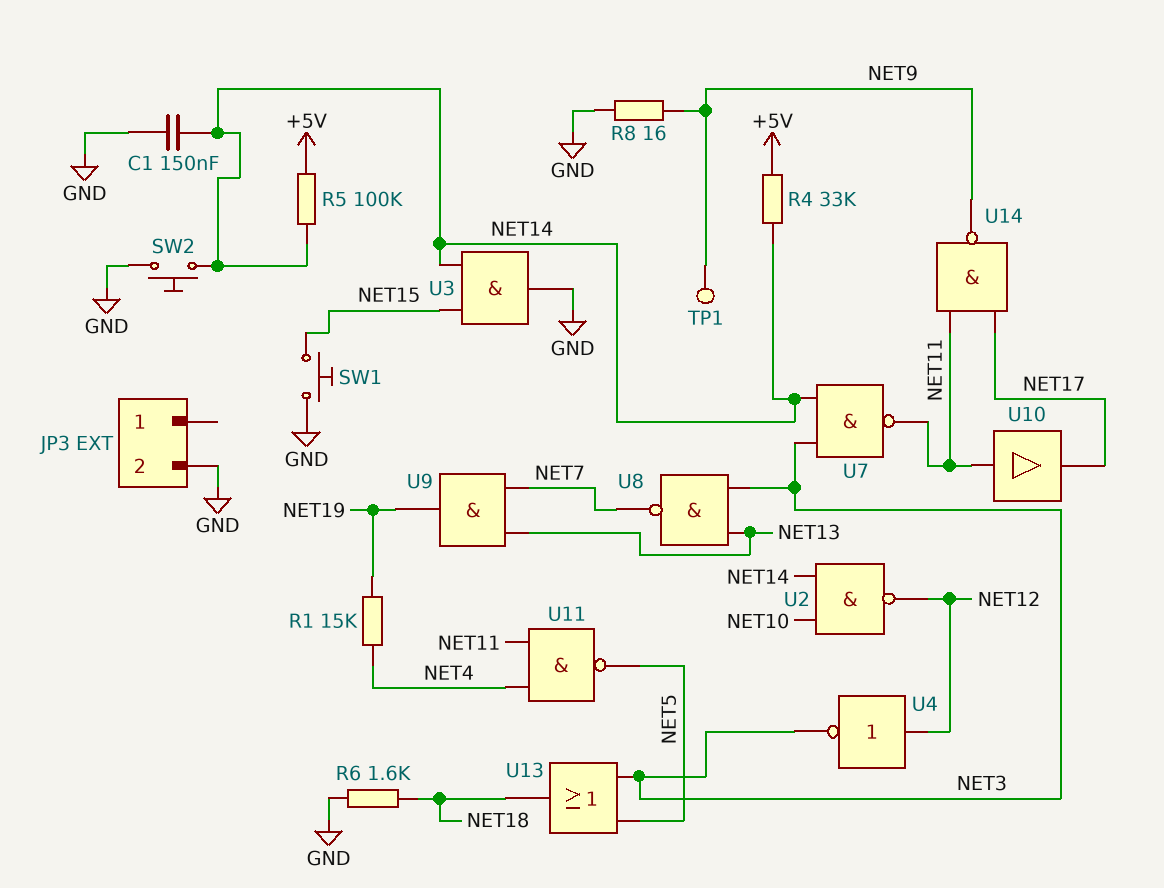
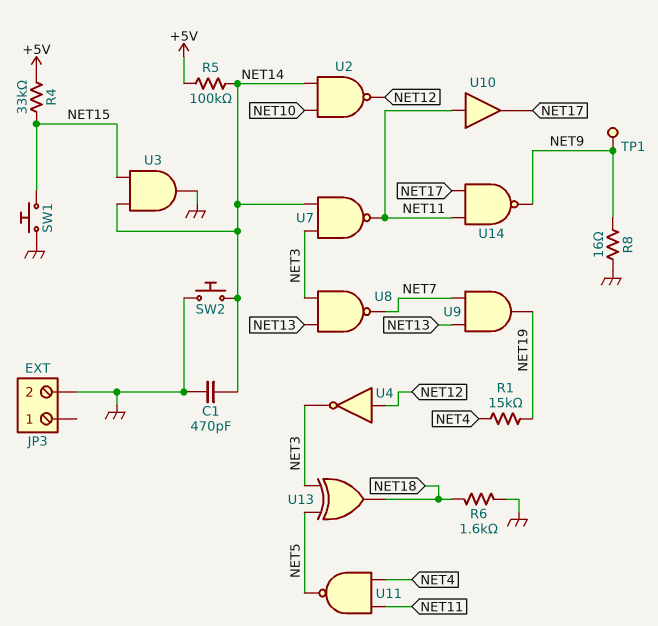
C1: 150nF (GND, NET14) -> 470pF (GND, NET14)
R4: 33k (+5V, NET14) -> 33k (+5V, NET15)
U13: OR (in NET3, in NET5, out NET18) -> XOR (in NET3, in NET5, out NET18)

